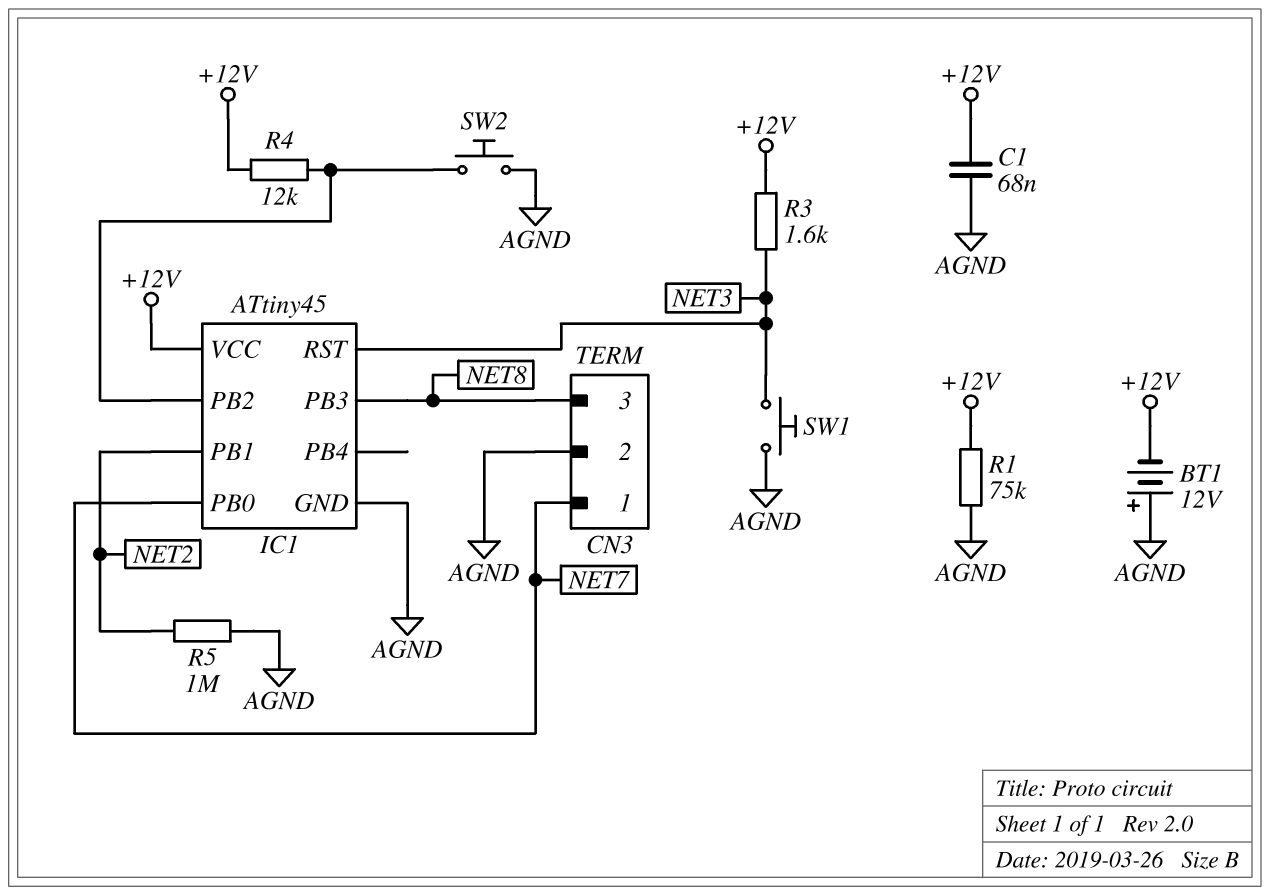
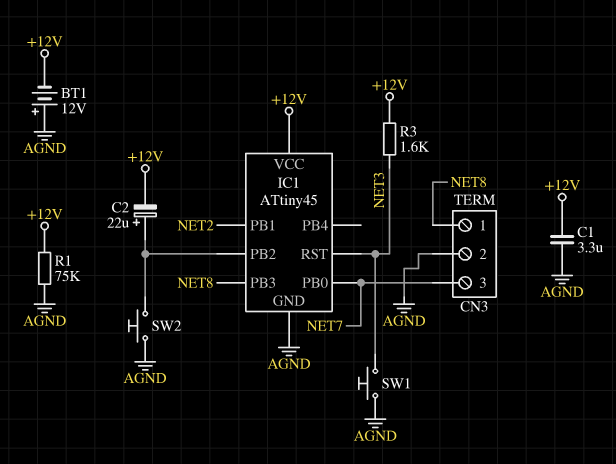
C1: 68nF (+12V, AGND) -> 3.3uF (+12V, AGND)
C2: none -> 22uF (plus IC1/PB2, minus +12V)
CN3 pin 1: NET7 -> NET8
CN3 pin 3: NET8 -> NET7
R4: 12k (+12V, IC1/PB2) -> none
R5: 1M (AGND, NET2) -> none

